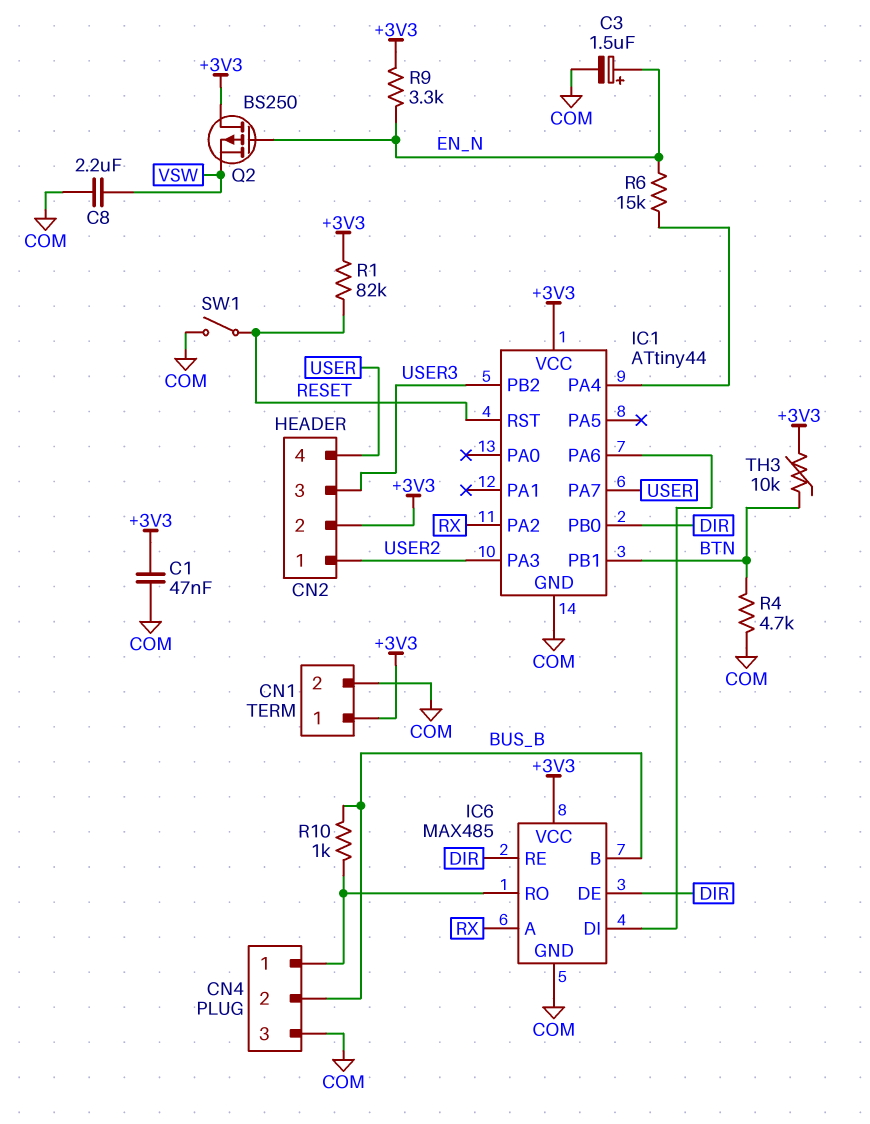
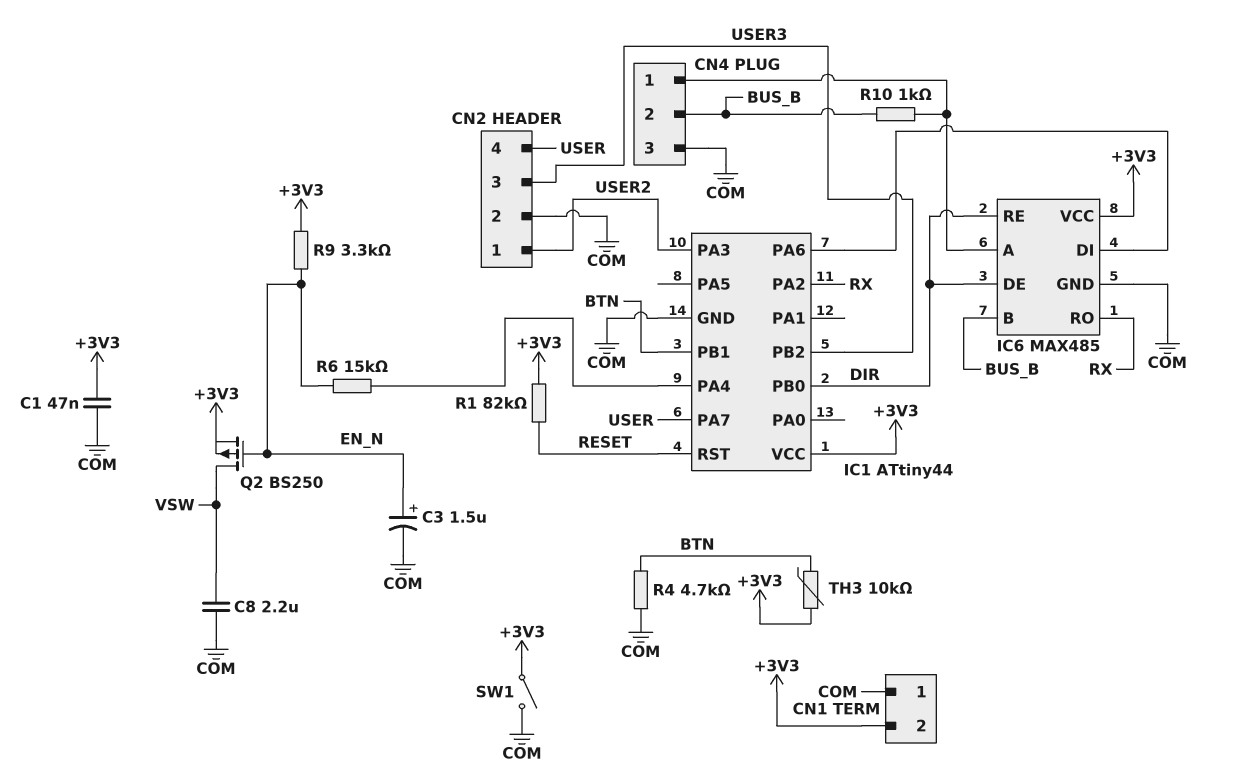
CN1 pin 1: +3V3 -> COM
CN1 pin 2: COM -> +3V3
CN2 pin 2: +3V3 -> COM
IC6 pin A: RX -> CN4/1
IC6 pin RO: CN4/1 -> RX
Q2: PMOS BS250 (G EN_N, D +3V3, S VSW) -> PMOS BS250 (G EN_N, D VSW, S +3V3)
SW1: switch (COM, RESET) -> switch (+3V3, COM)

